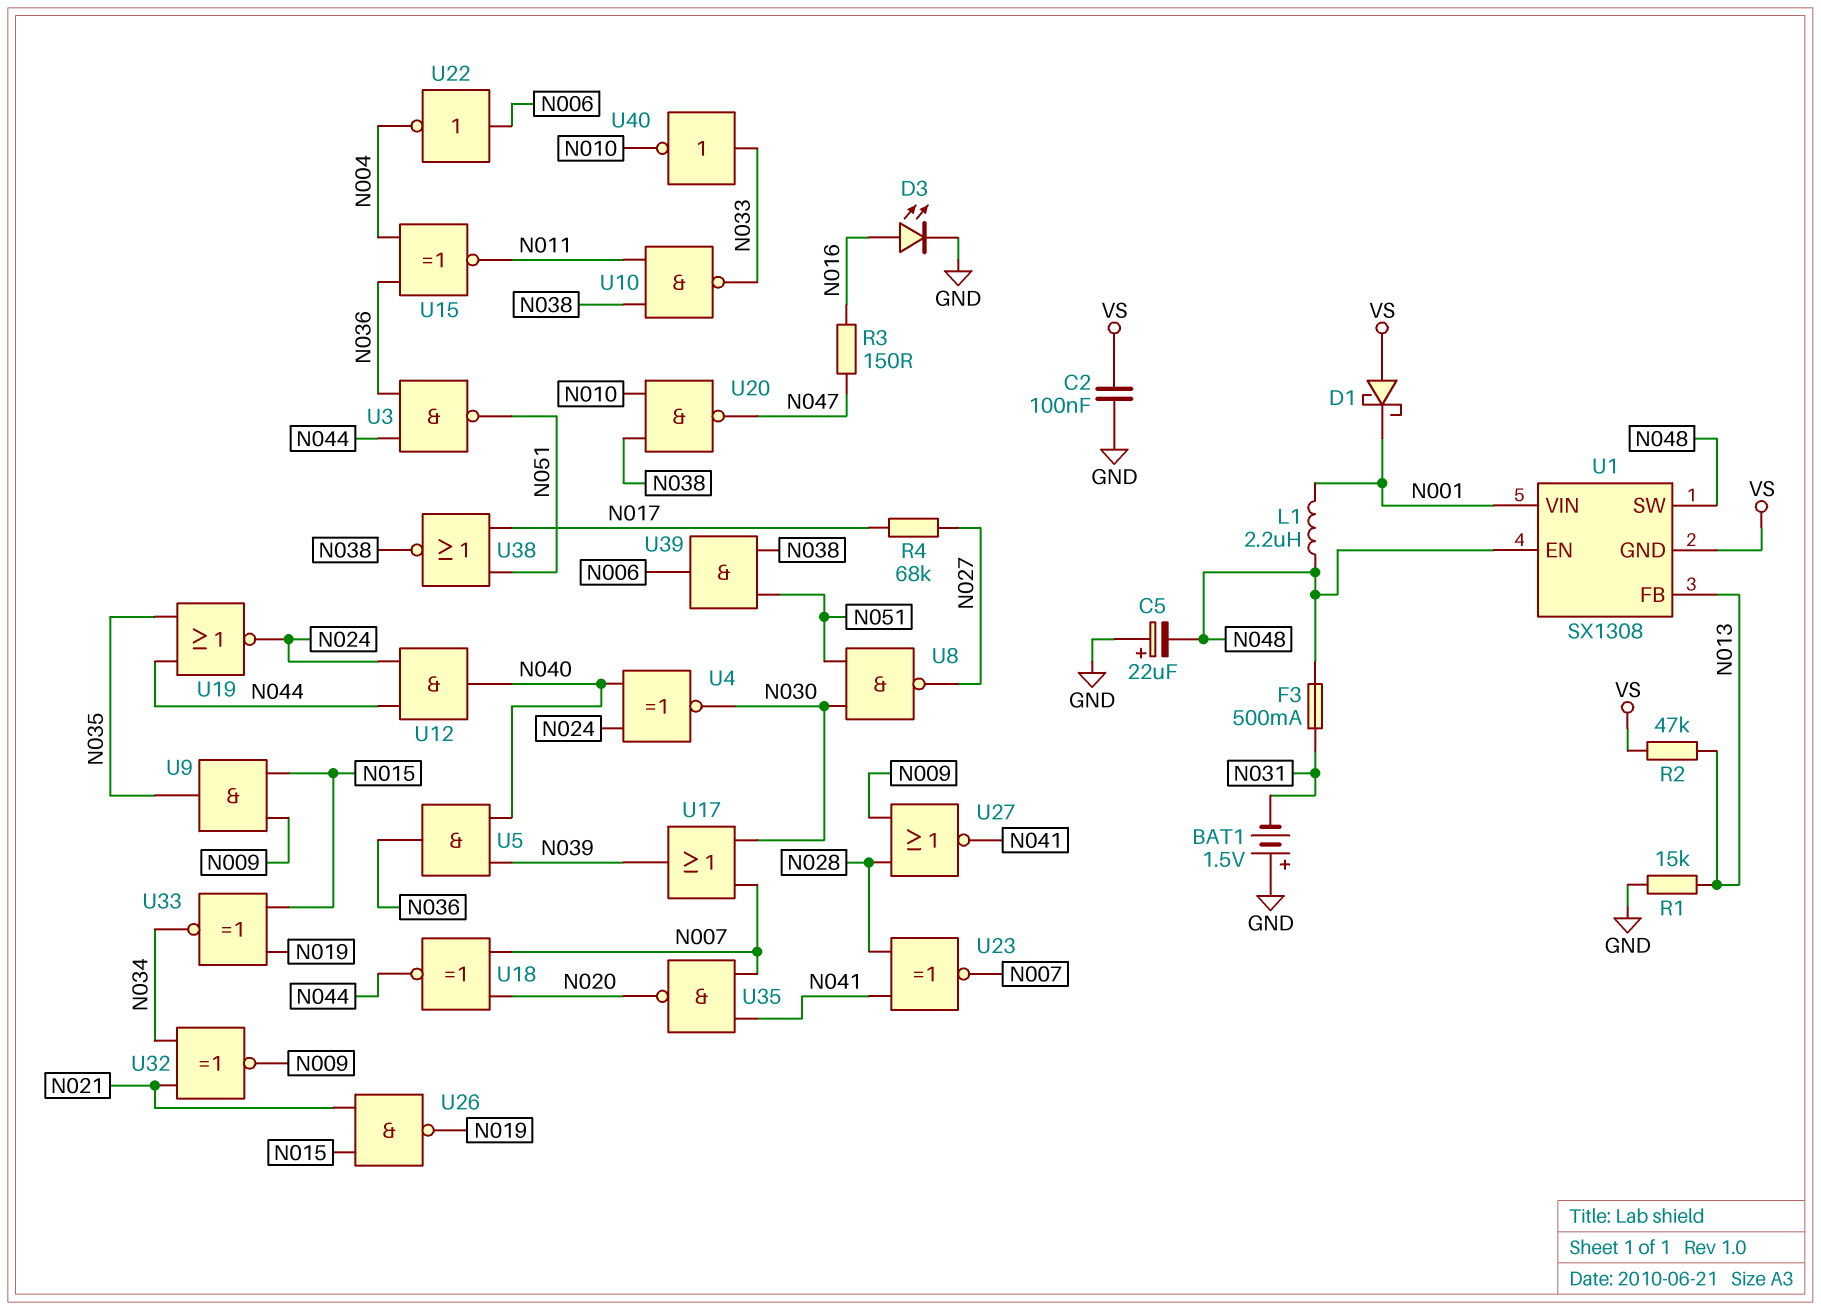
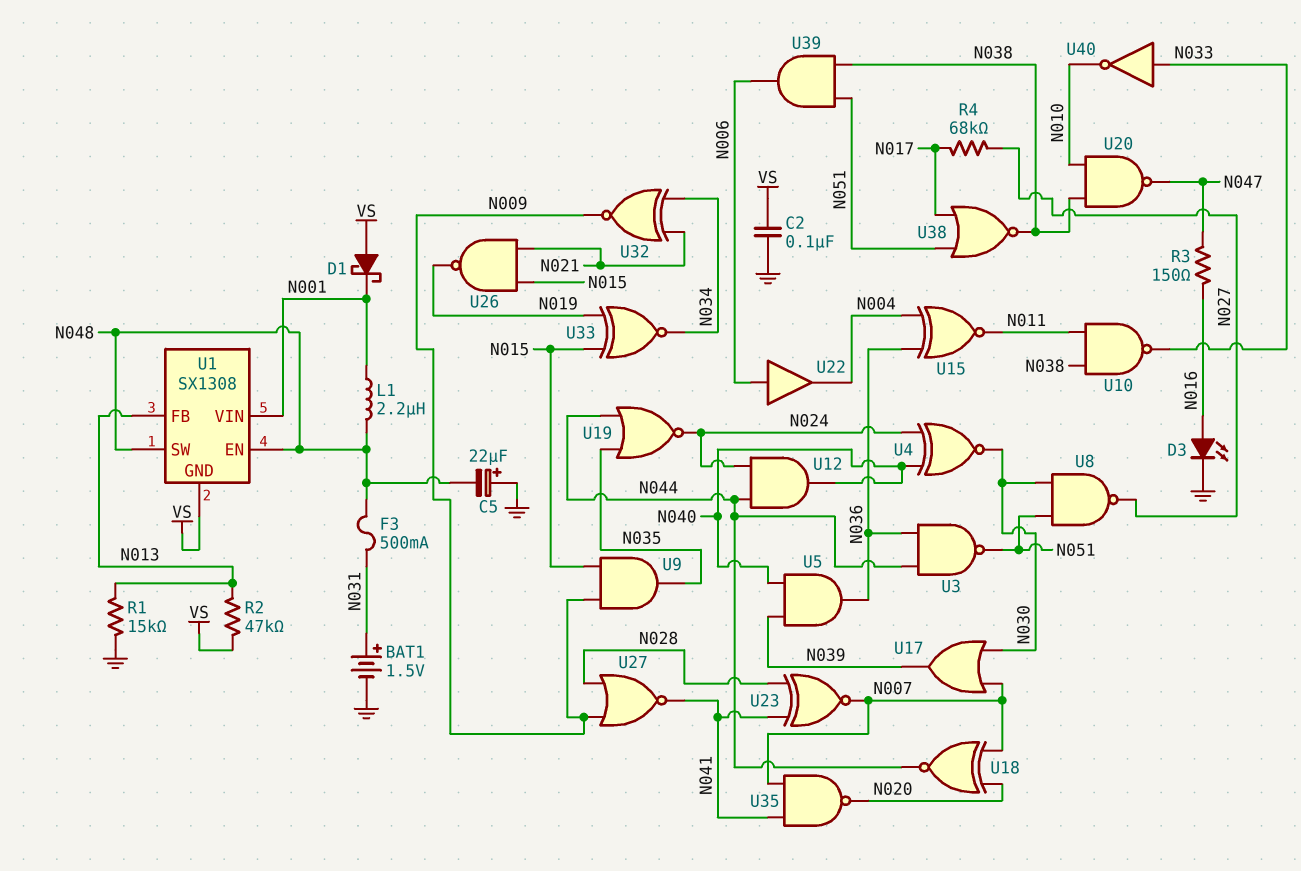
BAT1: 1.5V (plus GND, minus N031) -> 1.5V (plus N031, minus GND)
U22: NOT (in N006, out N004) -> buffer (in N006, out N004)

